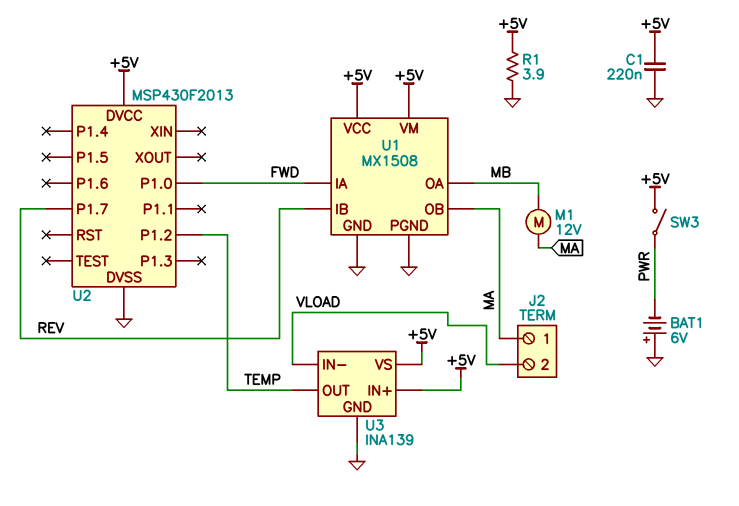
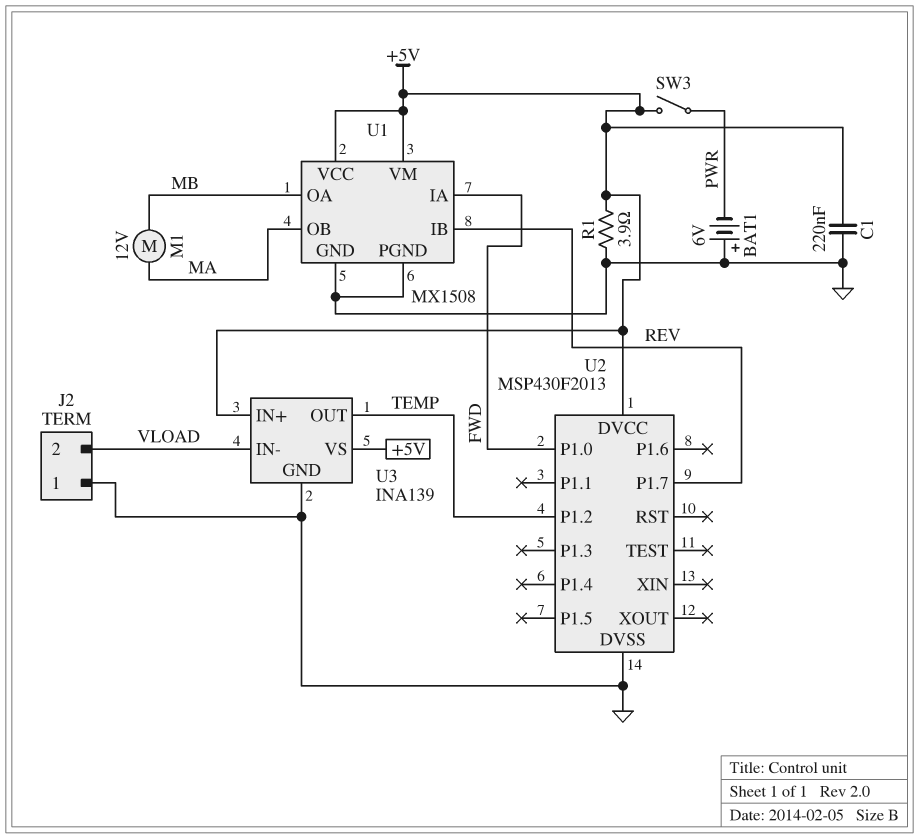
J2 pin 1: MA -> GND

